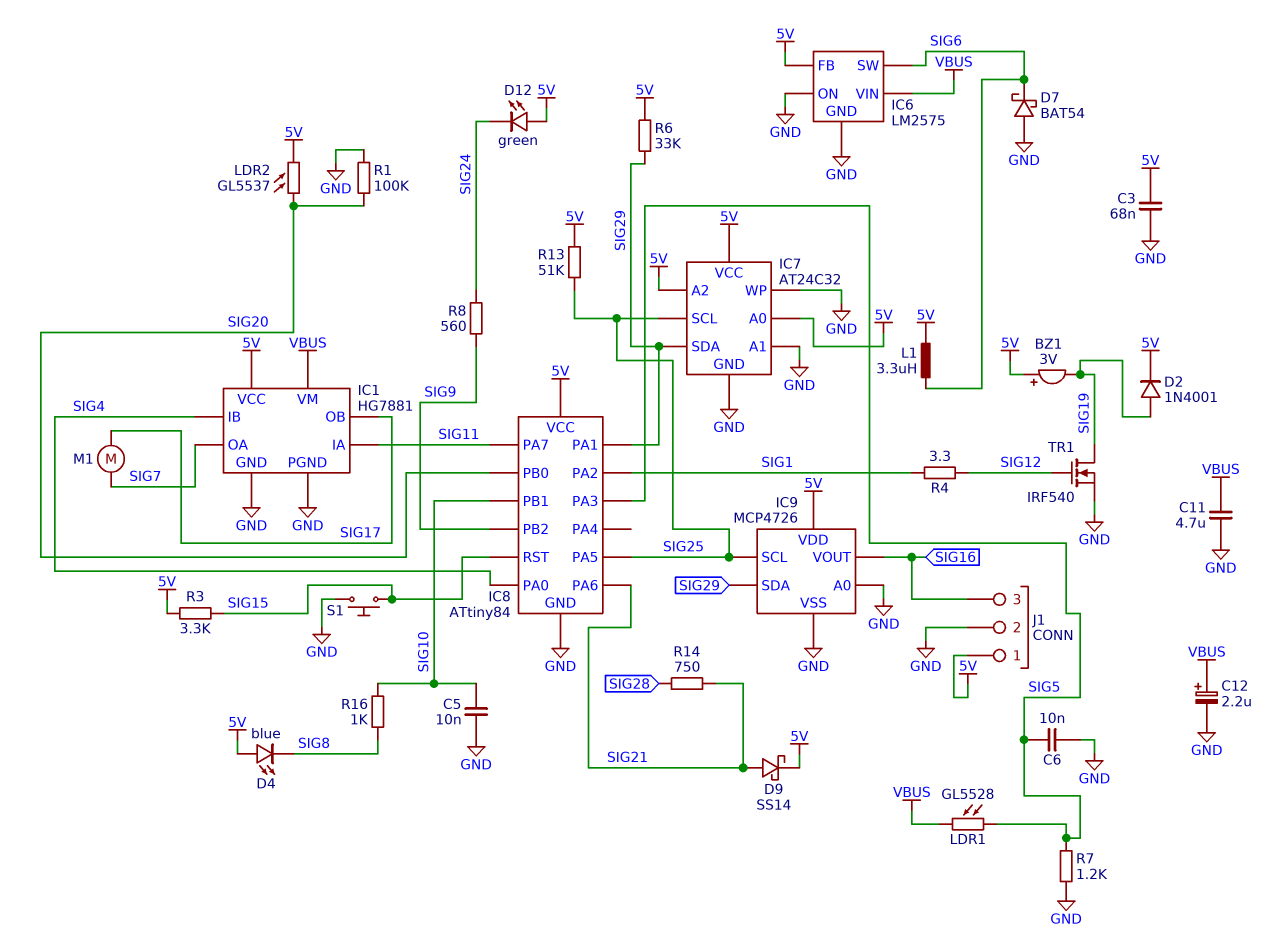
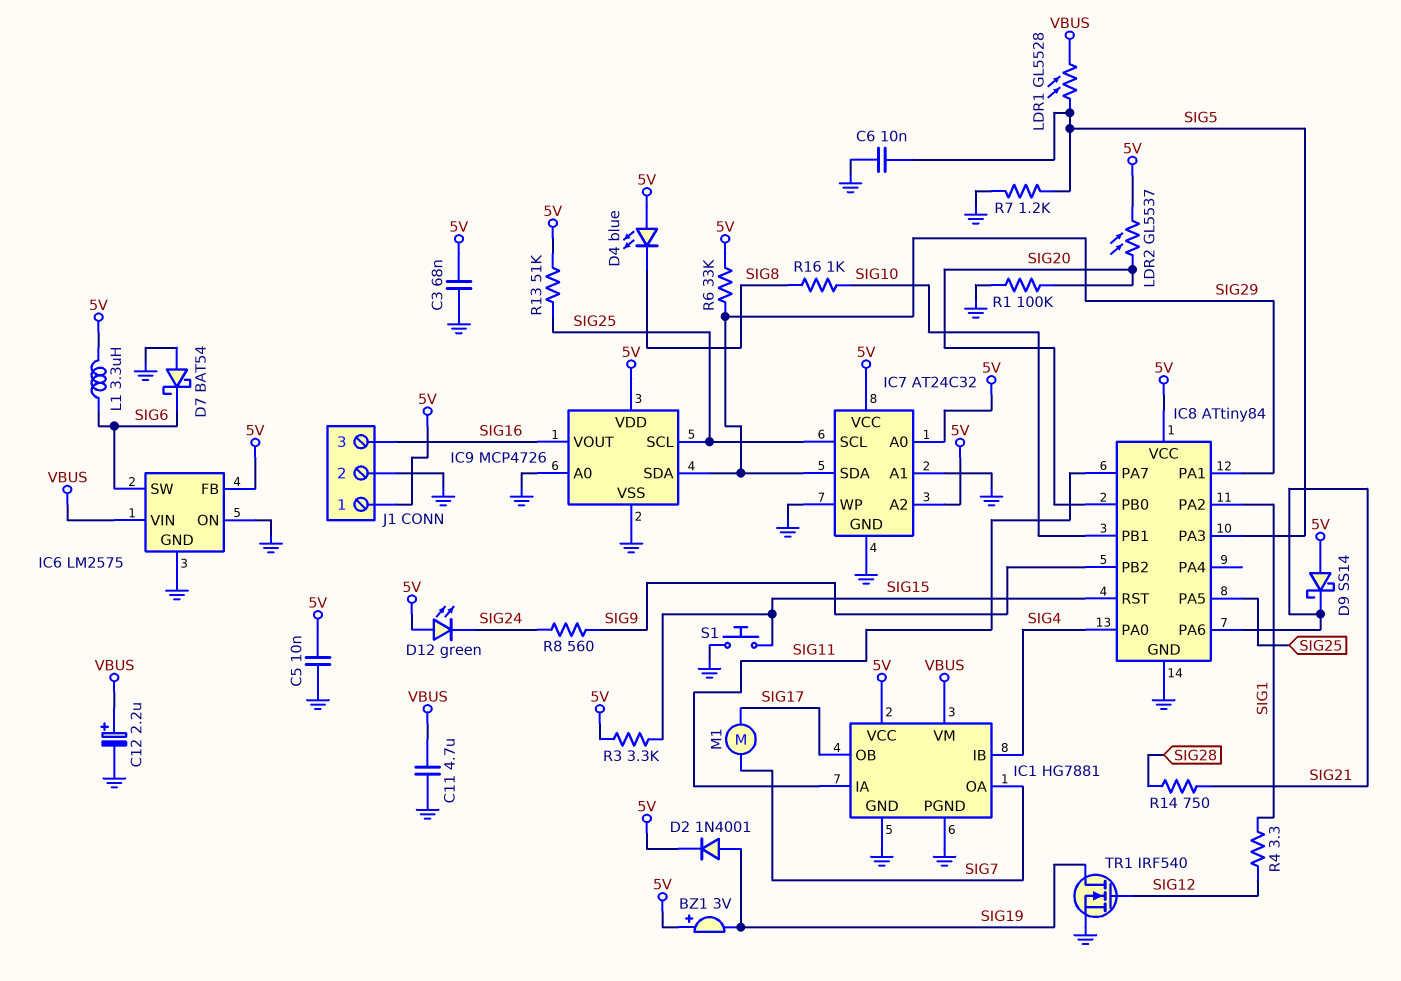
C5: 10nF (GND, SIG10) -> 10nF (5V, GND)
D9: schottky SS14 (A SIG21, K 5V) -> schottky SS14 (A 5V, K SIG21)

